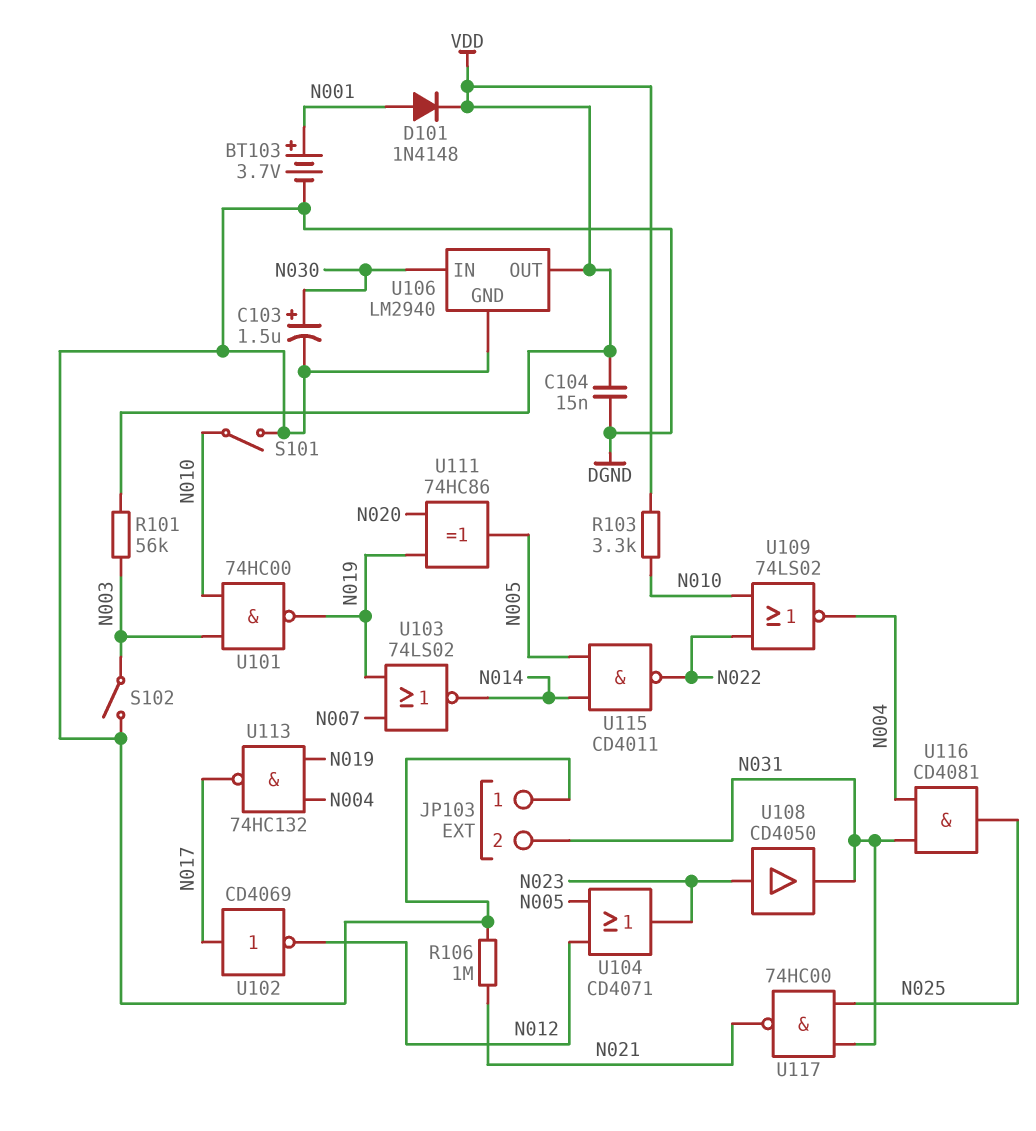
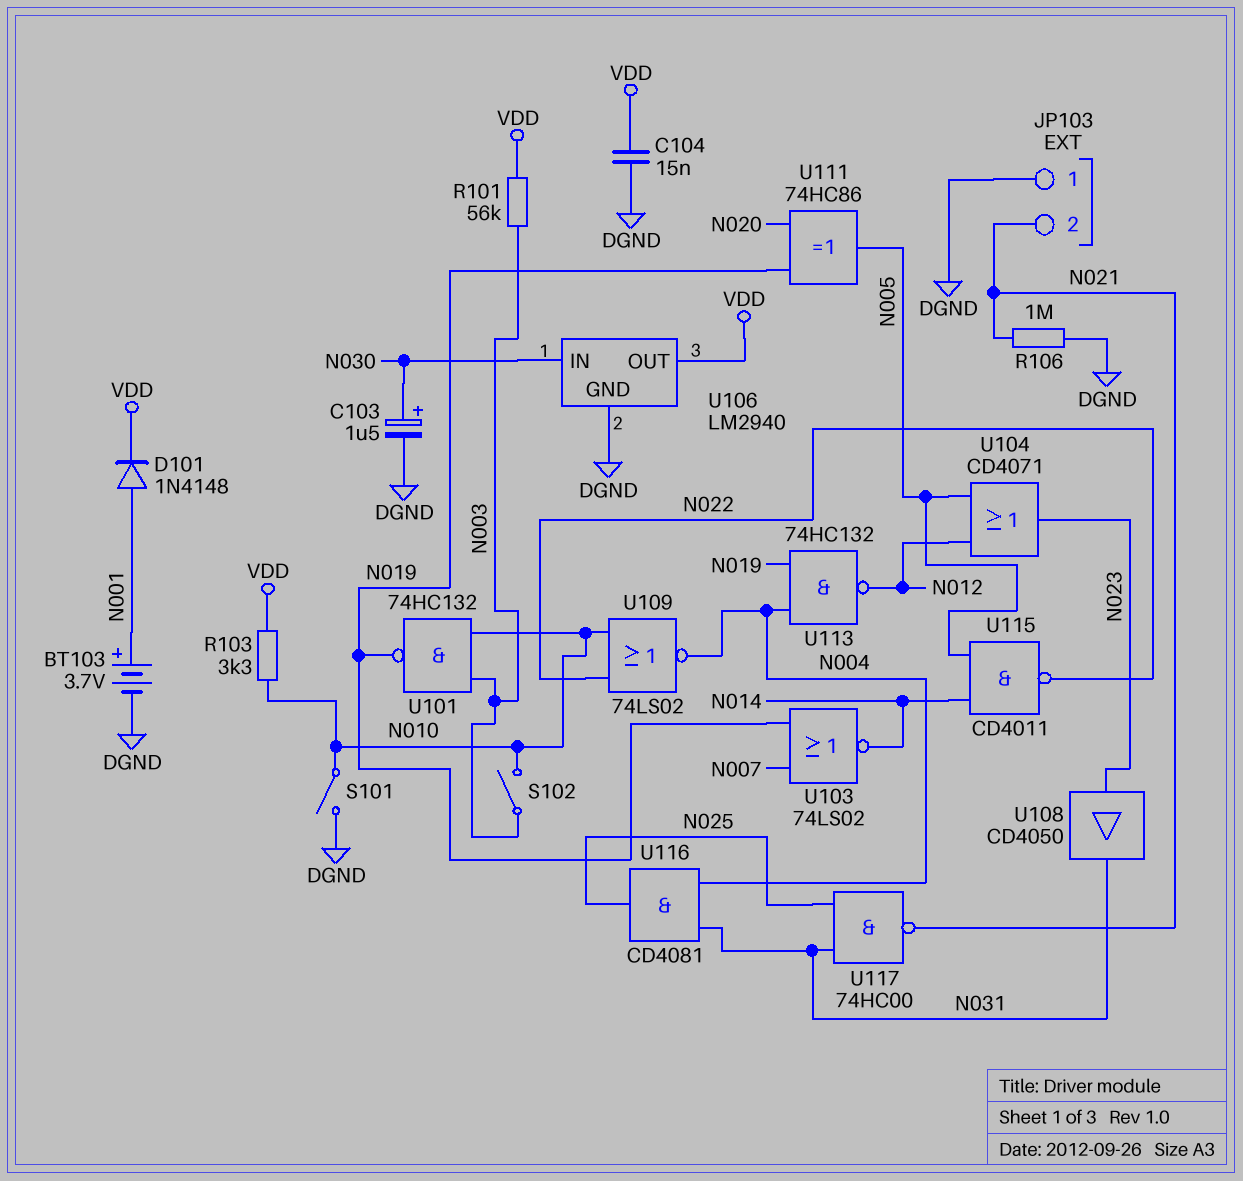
JP103 pin 2: N031 -> N021
S102: switch (DGND, N003) -> switch (N003, N010)
U101: NAND 74HC00 (in N003, in N010, out N019) -> NAND 74HC132 (in N003, in N010, out N019)
U102: NOT CD4069 (in N017, out N012) -> none
U113: NAND 74HC132 (in N004, in N019, out N017) -> NAND 74HC132 (in N004, in N019, out N012)

